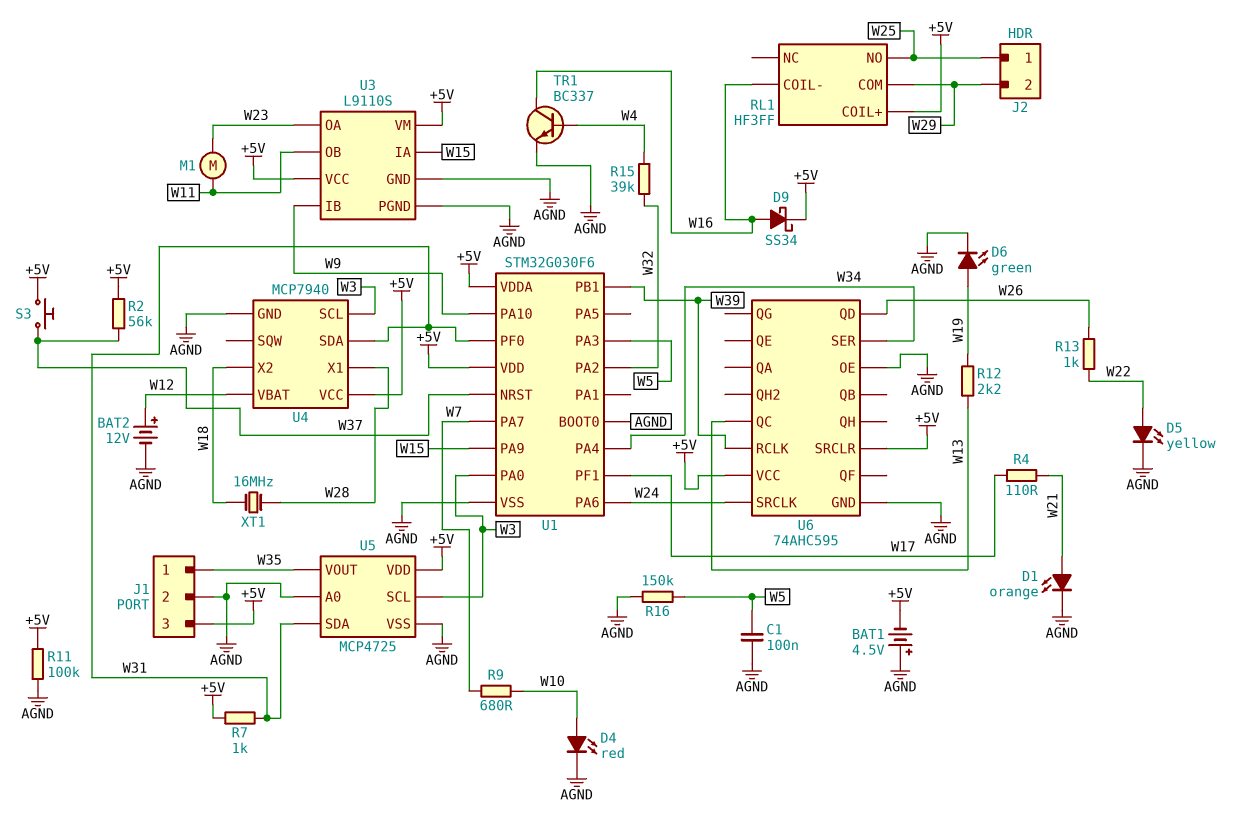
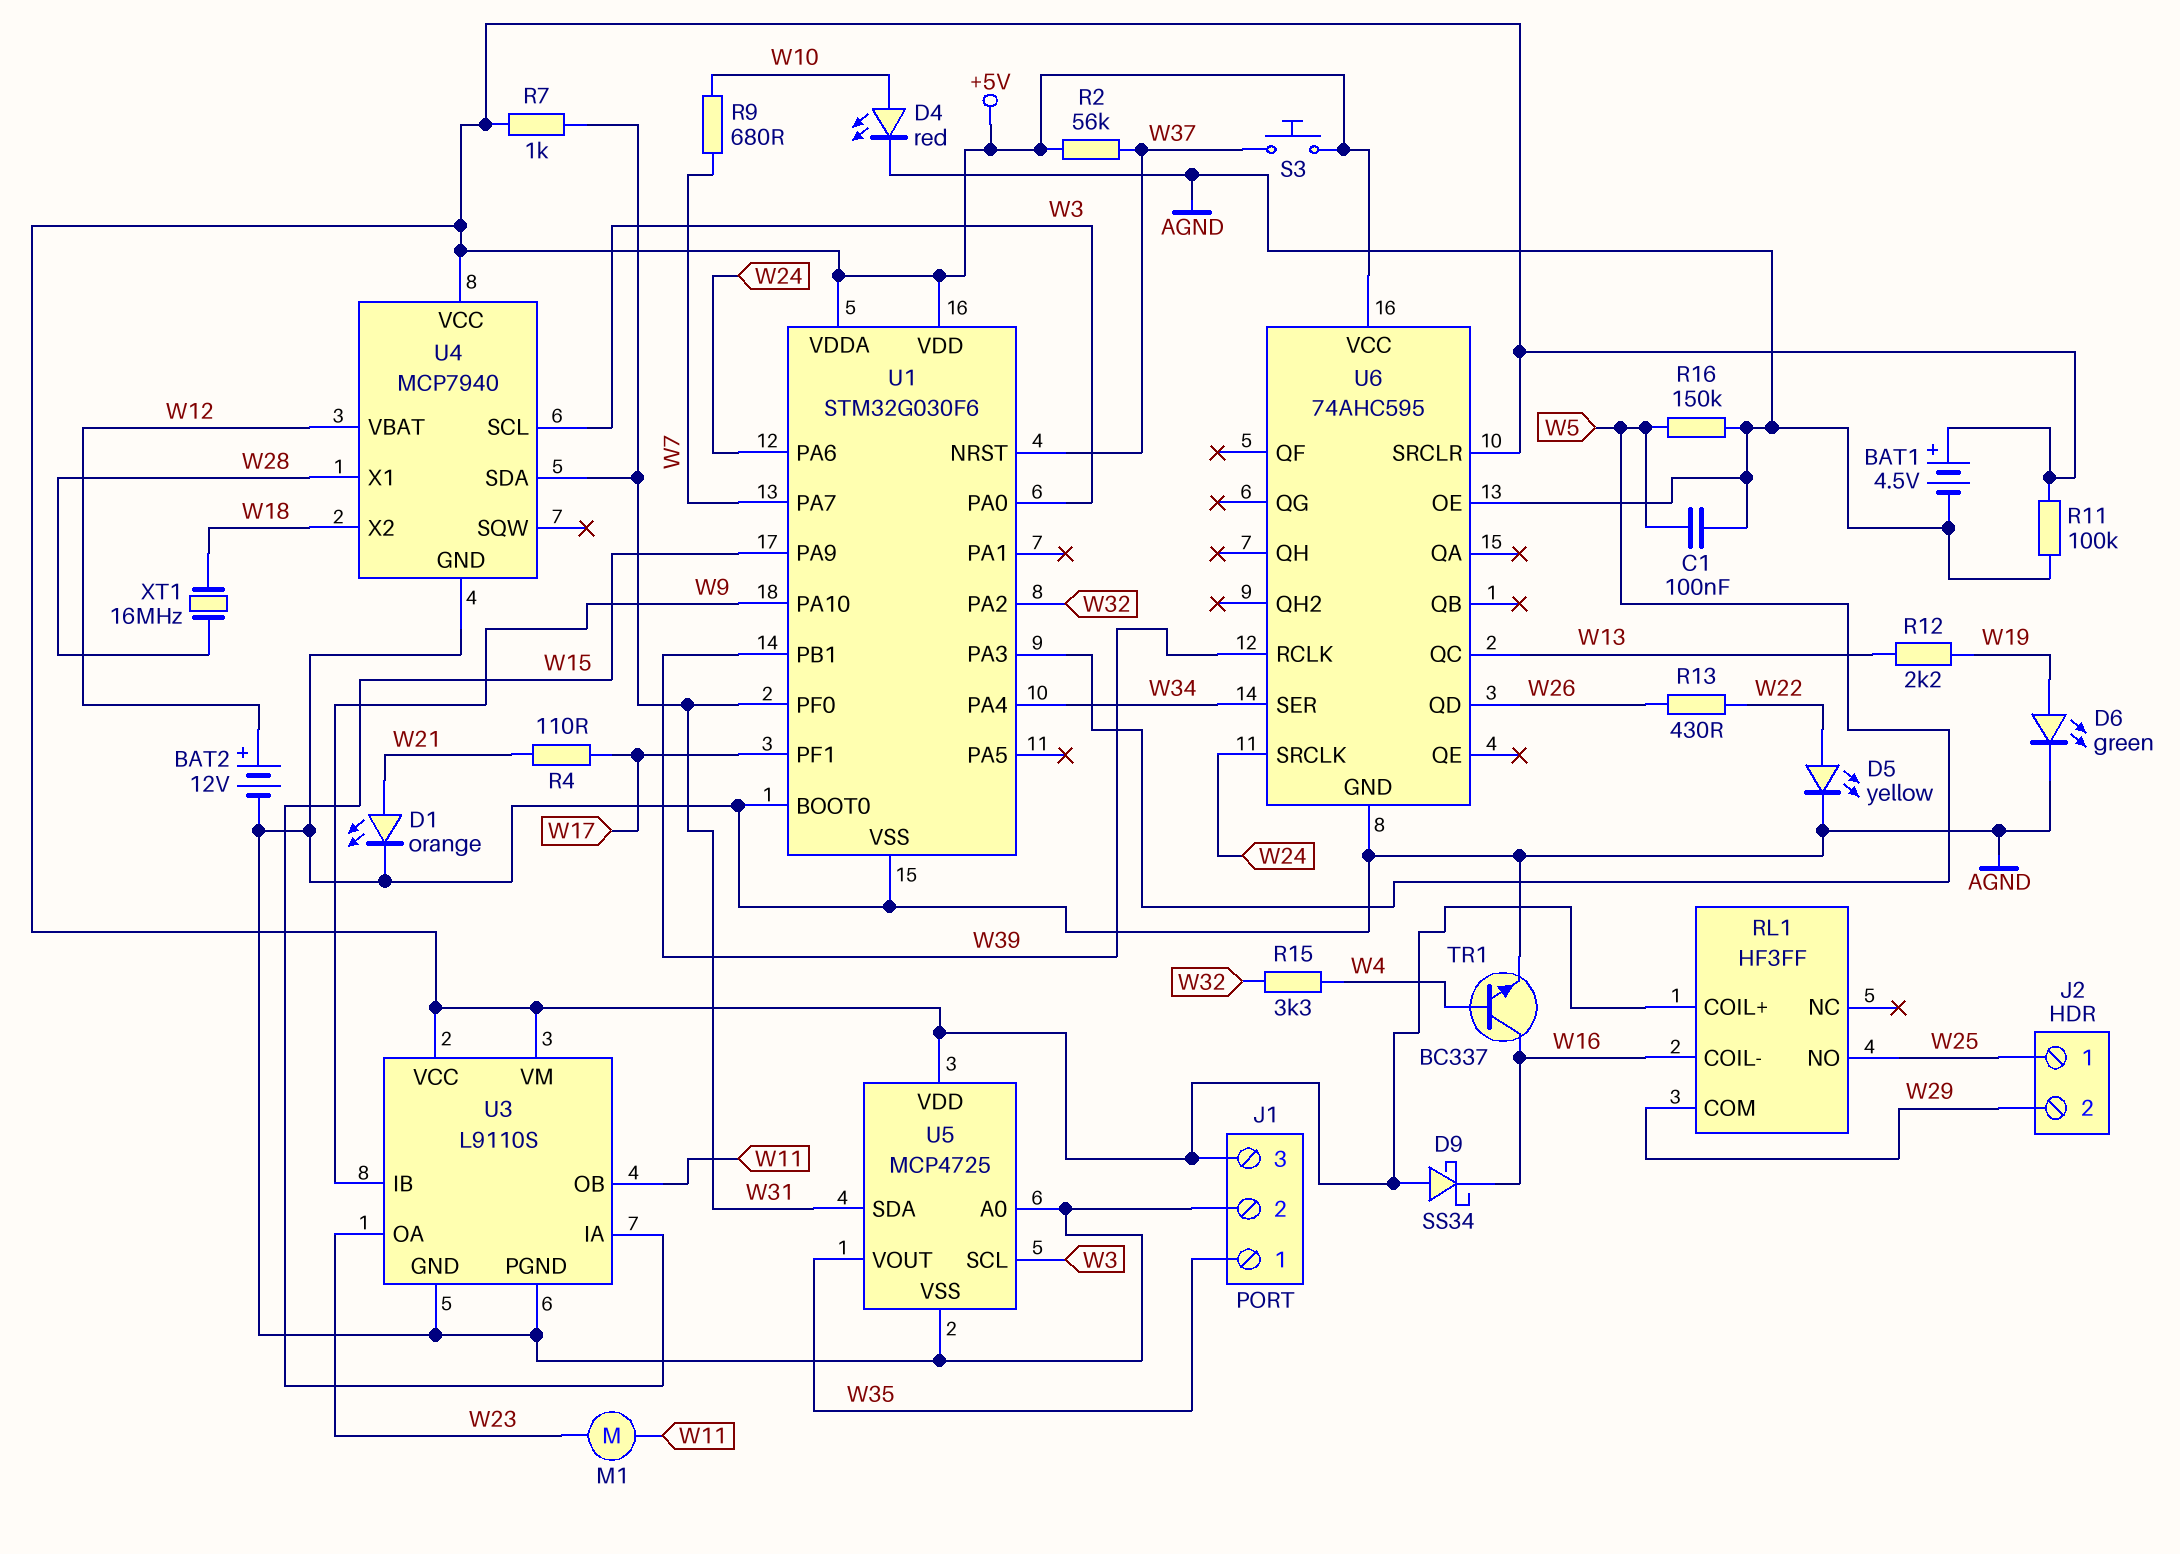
BAT1: 4.5V (plus AGND, minus +5V) -> 4.5V (plus +5V, minus AGND)
D9: schottky SS34 (A W16, K +5V) -> schottky SS34 (A +5V, K W16)
R13: 1k (W22, W26) -> 430 (W22, W26)
R15: 39k (W4, W32) -> 3.3k (W4, W32)

